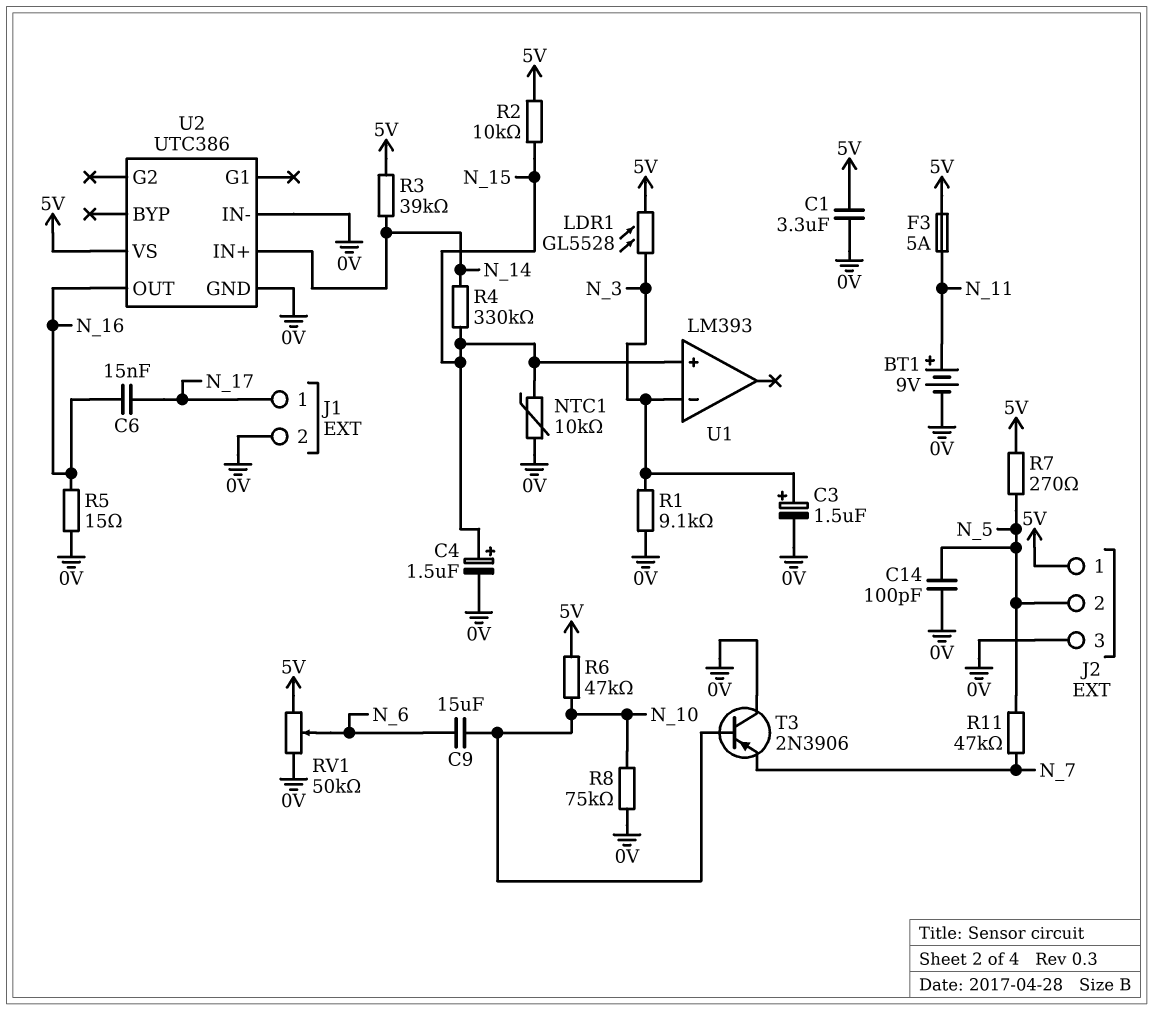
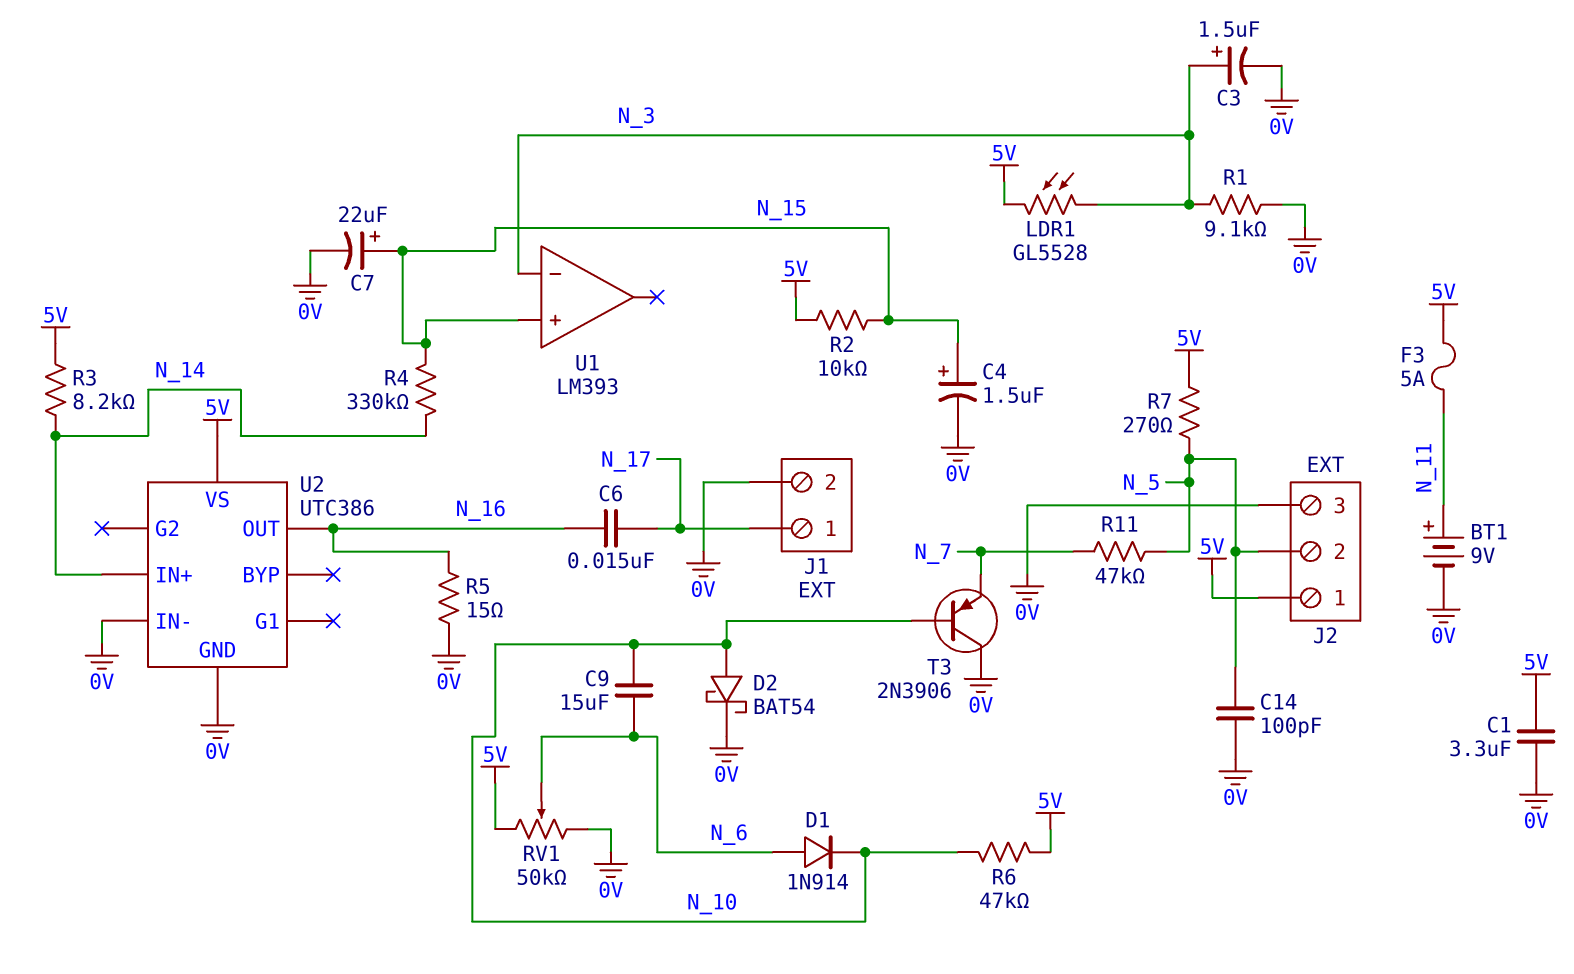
C7: none -> 22uF (plus N_15, minus 0V)
D1: none -> diode 1N914 (A N_6, K N_10)
D2: none -> schottky BAT54 (A N_10, K 0V)
NTC1: 10k (0V, N_15) -> none
R3: 39k (5V, N_14) -> 8.2k (5V, N_14)
R8: 75k (0V, N_10) -> none

